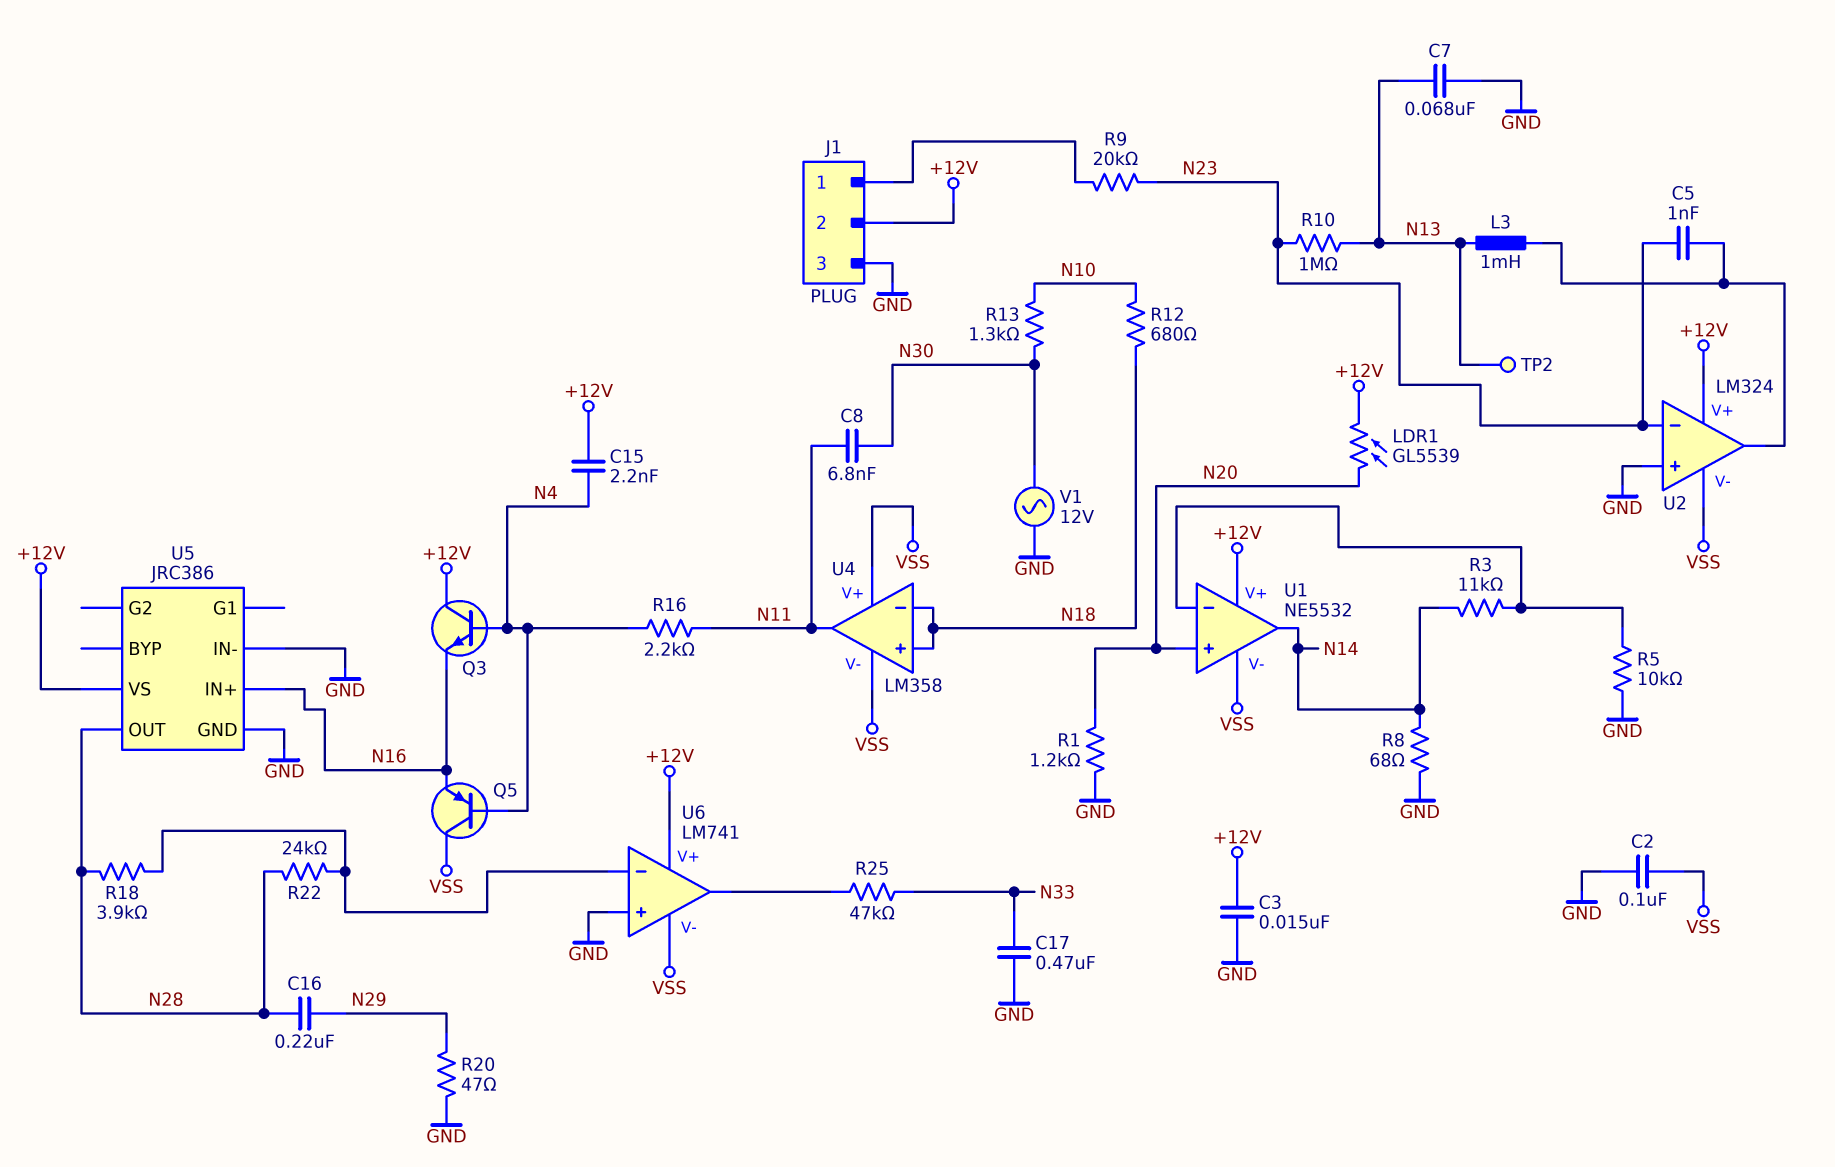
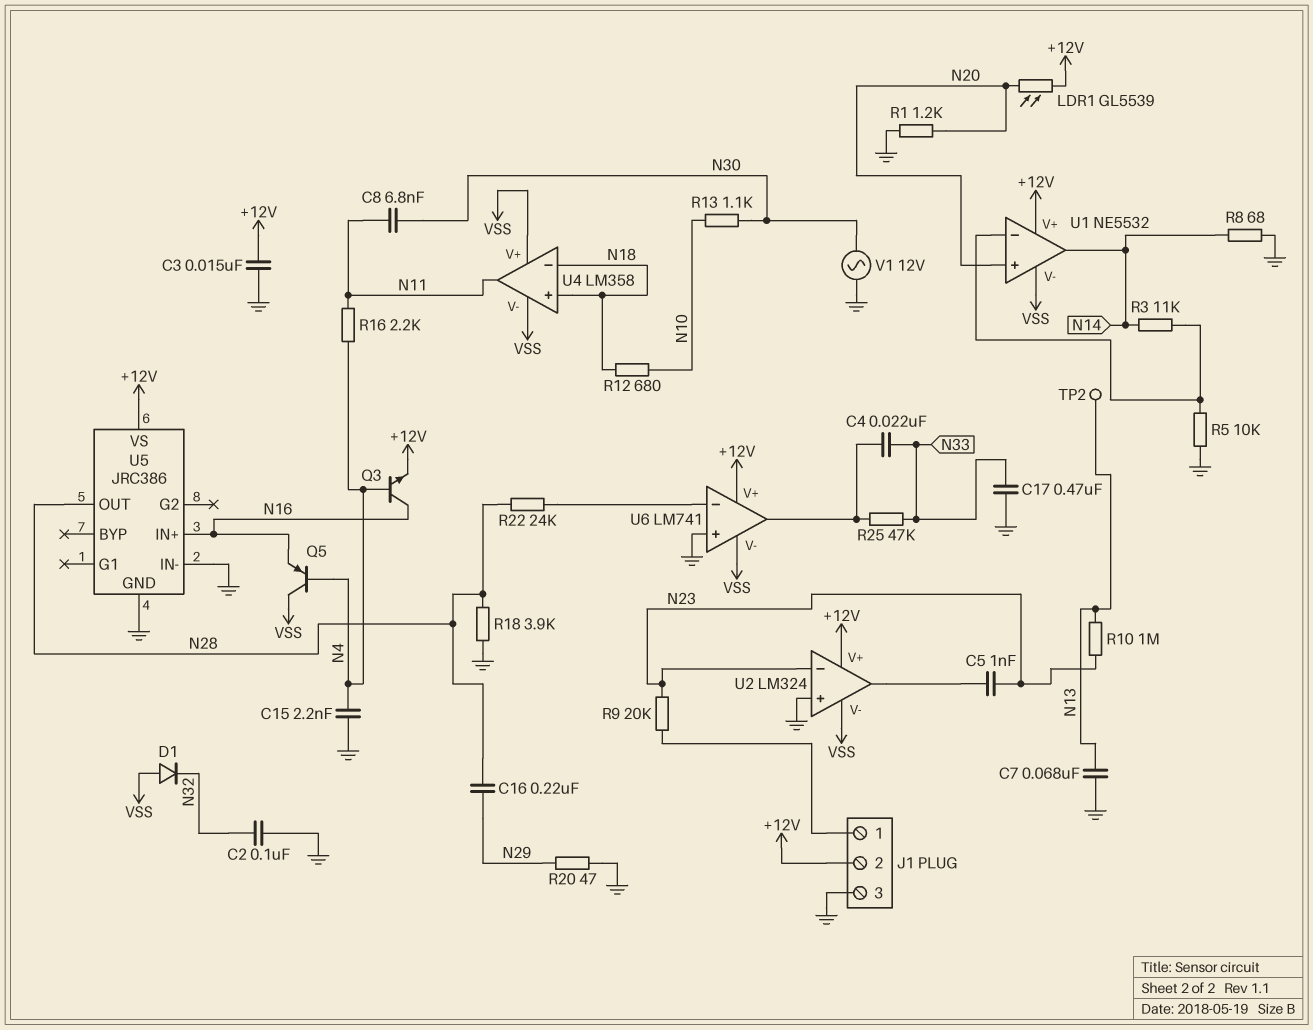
C2: 100nF (GND, VSS) -> 100nF (GND, N32)
C4: none -> 22nF (N33, U6/out)
C15: 2.2nF (+12V, N4) -> 2.2nF (GND, N4)
D1: none -> diode (A VSS, K N32)
L3: 1mH (N13, U2/out) -> none
Q3: NPN (B N4, C +12V, E N16) -> NPN (B N4, C N16, E +12V)
R13: 1.3k (N10, N30) -> 1.1k (N10, N30)
R18: 3.9k (N28, U6/in-) -> 3.9k (GND, N28)

